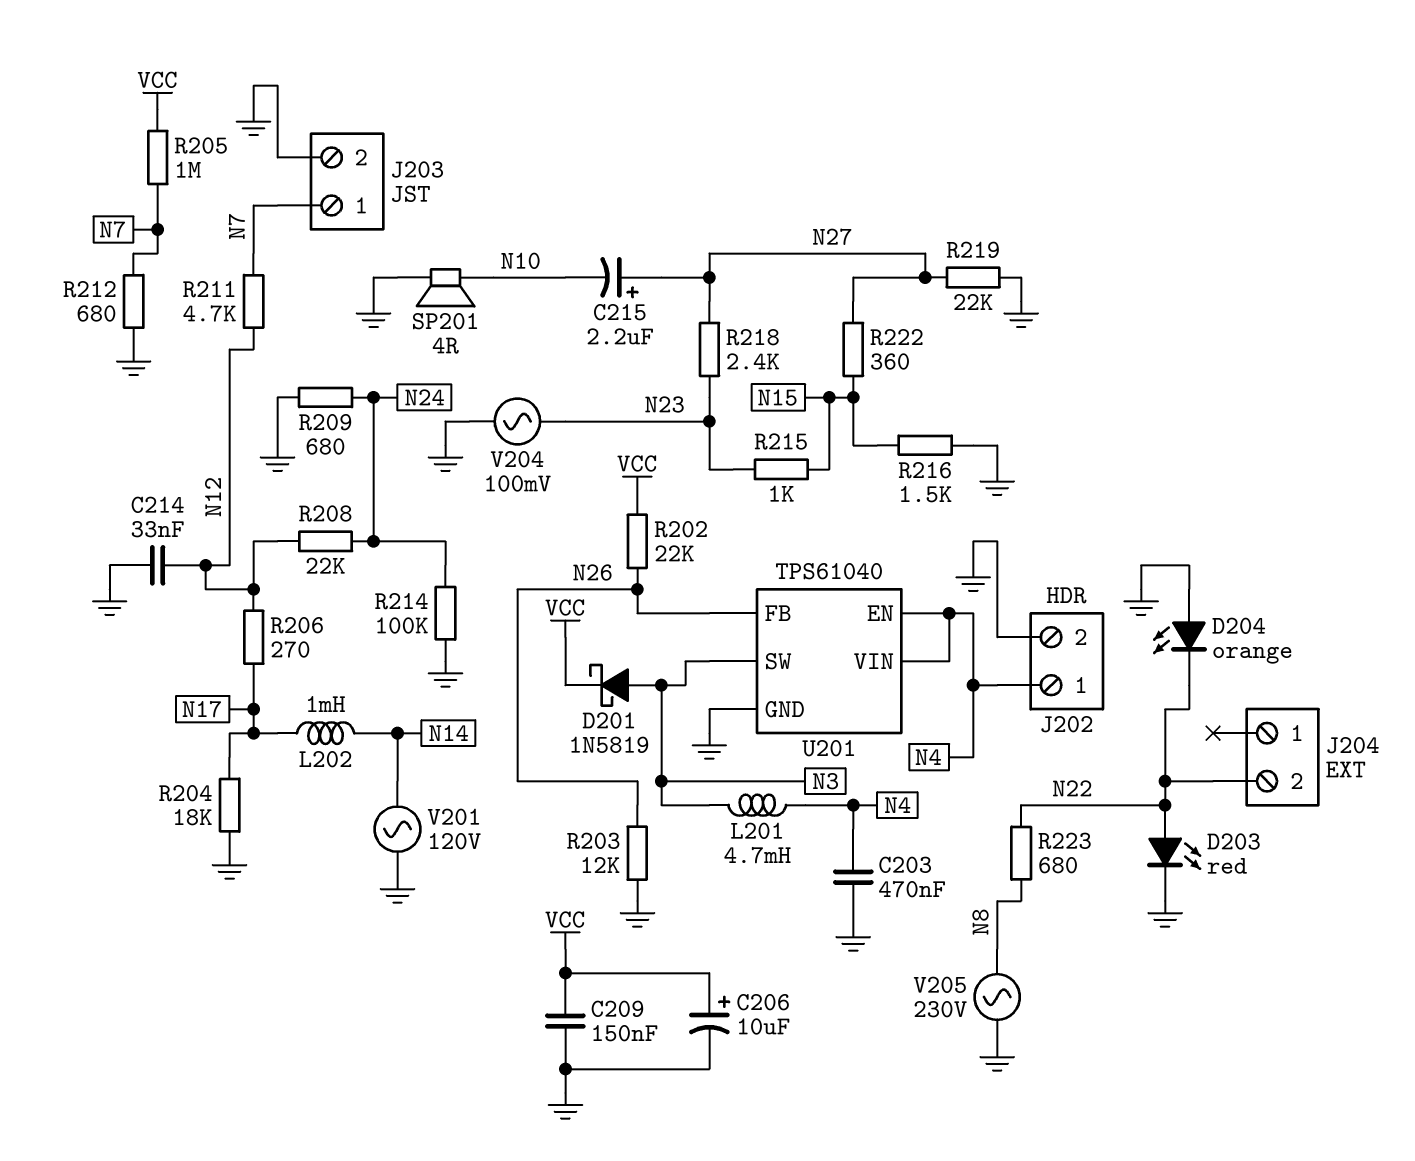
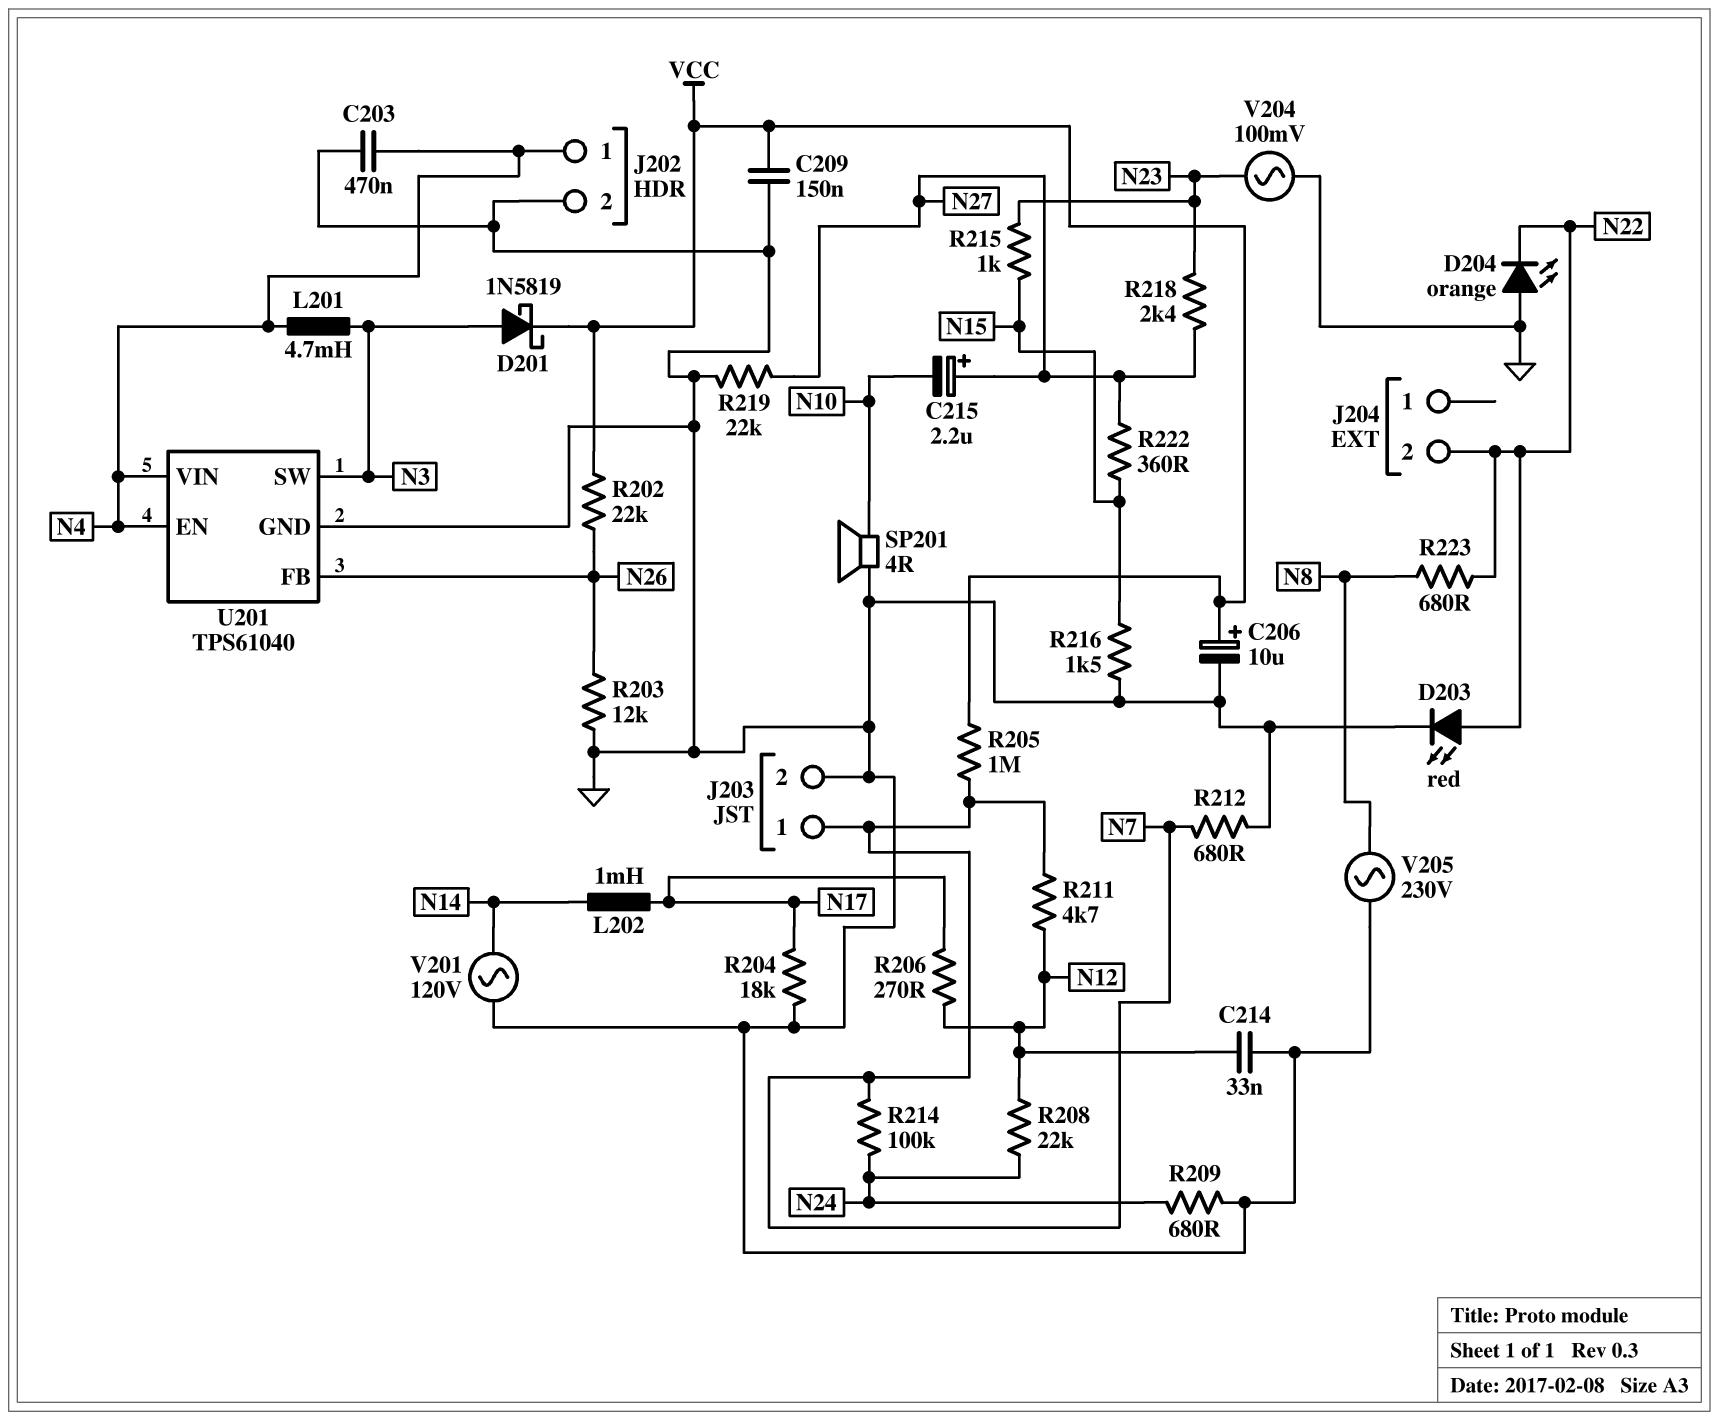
R214: 100k (GND, N24) -> 100k (N7, N24)

